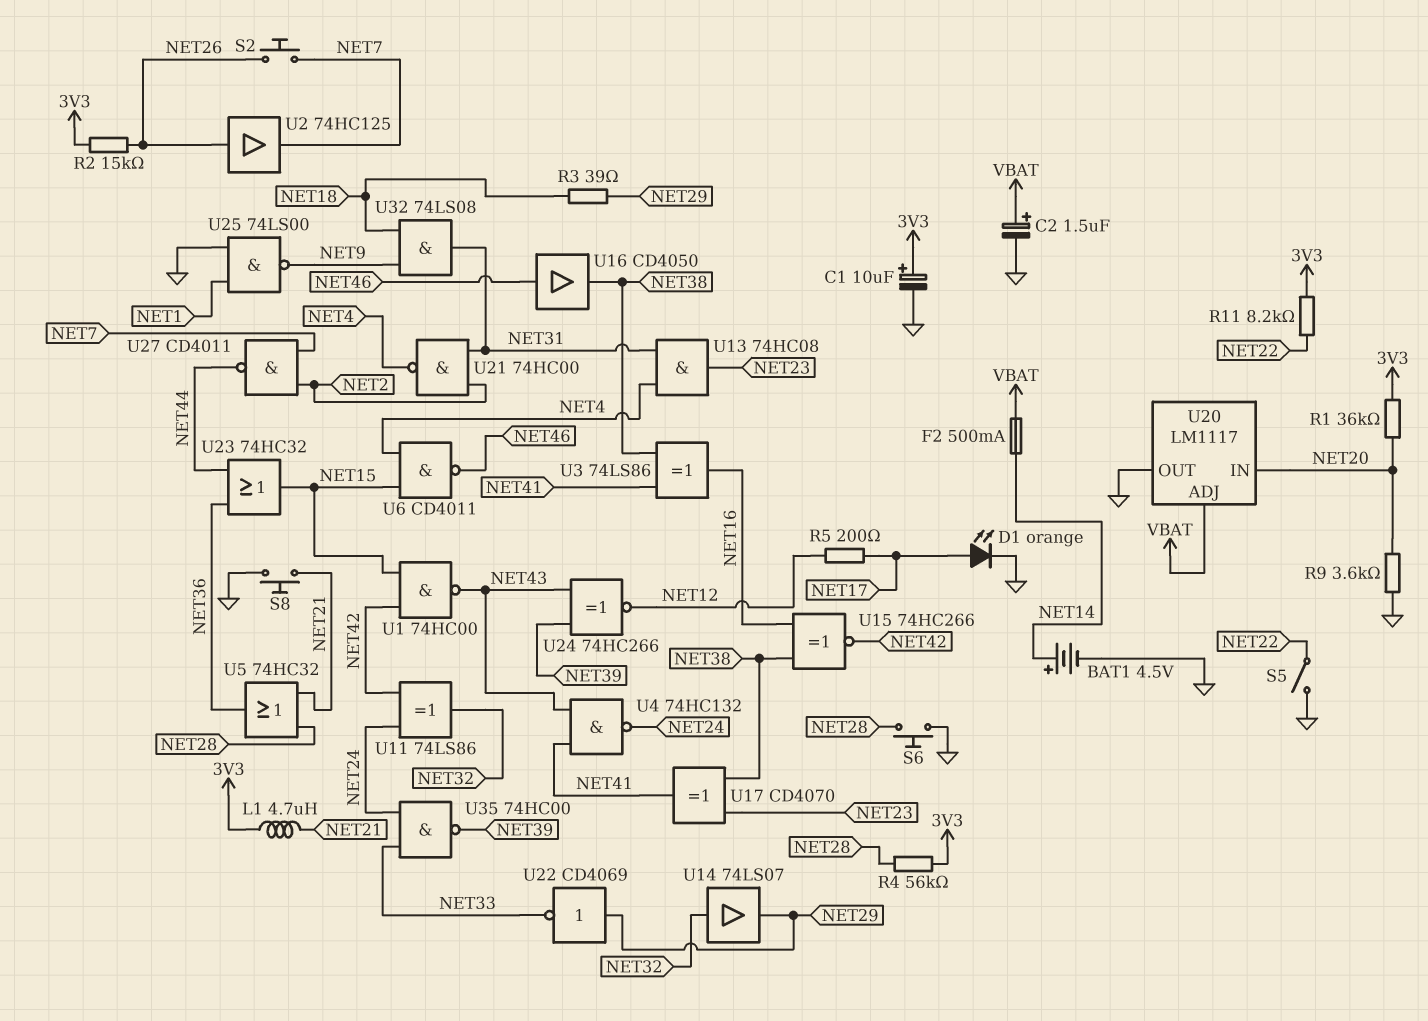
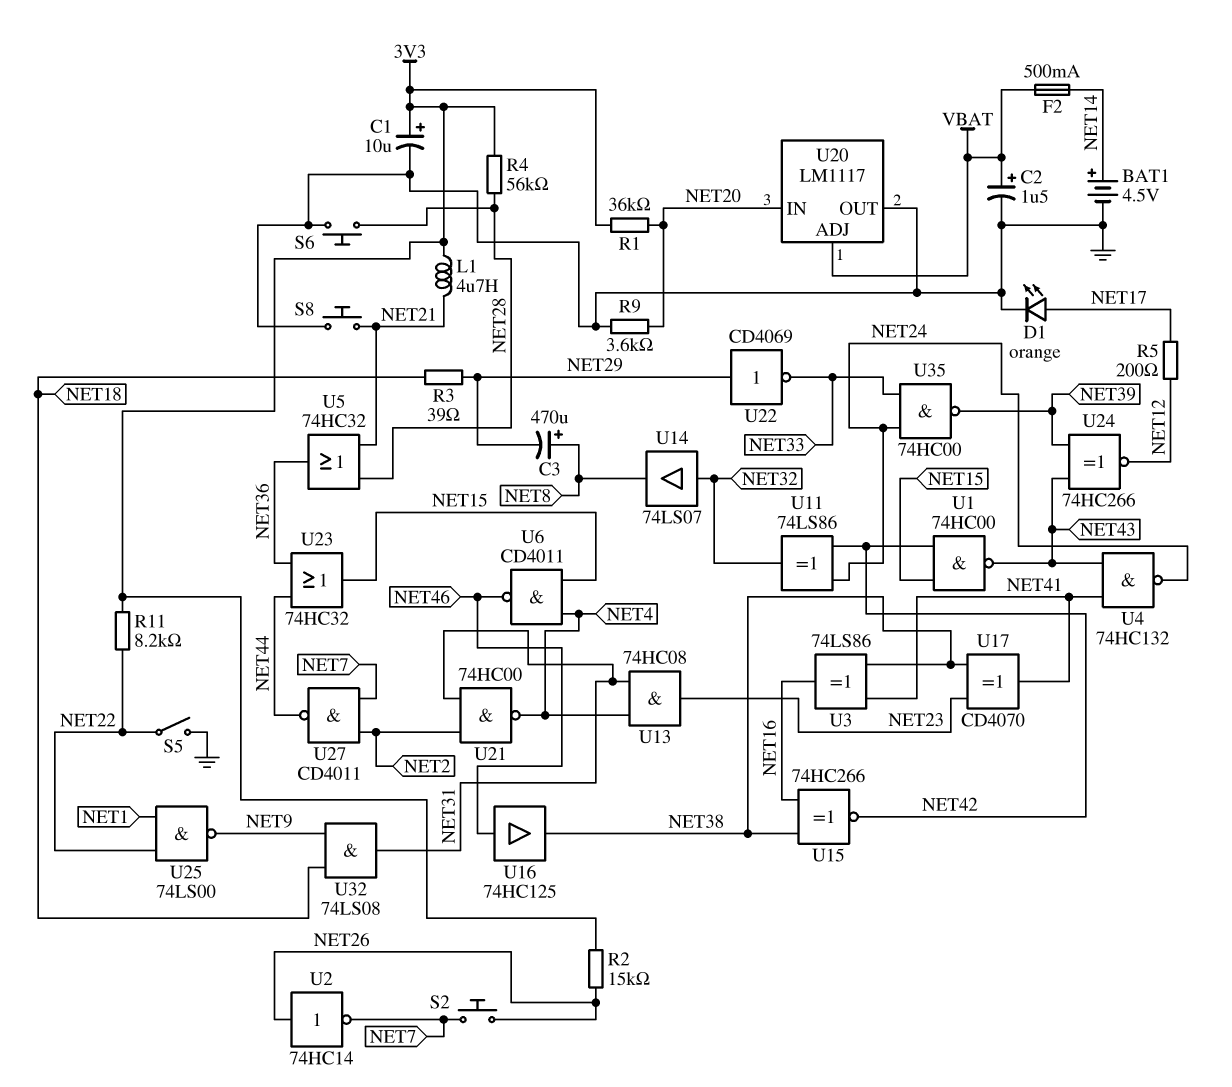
C3: none -> 470uF (plus NET8, minus NET29)
U2: buffer 74HC125 (in NET26, out NET7) -> NOT 74HC14 (in NET26, out NET7)
U14: buffer 74LS07 (in NET32, out NET29) -> buffer 74LS07 (in NET32, out NET8)
U16: buffer CD4050 (in NET46, out NET38) -> buffer 74HC125 (in NET46, out NET38)
U25: NAND 74LS00 (in GND, in NET1, out NET9) -> NAND 74LS00 (in NET1, in NET22, out NET9)

